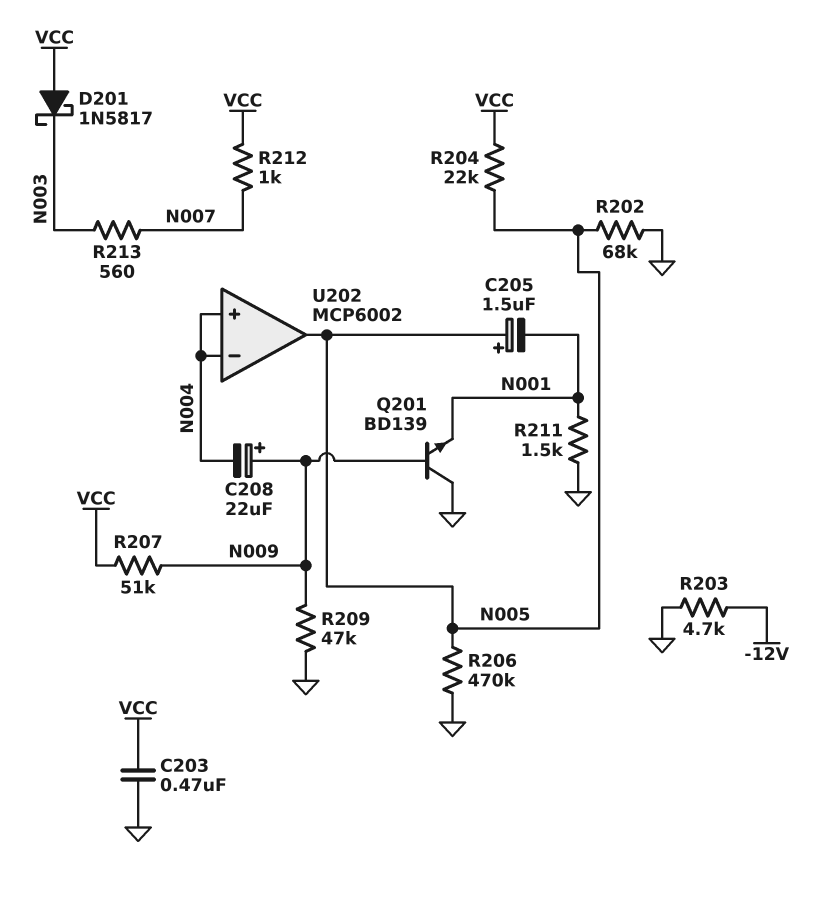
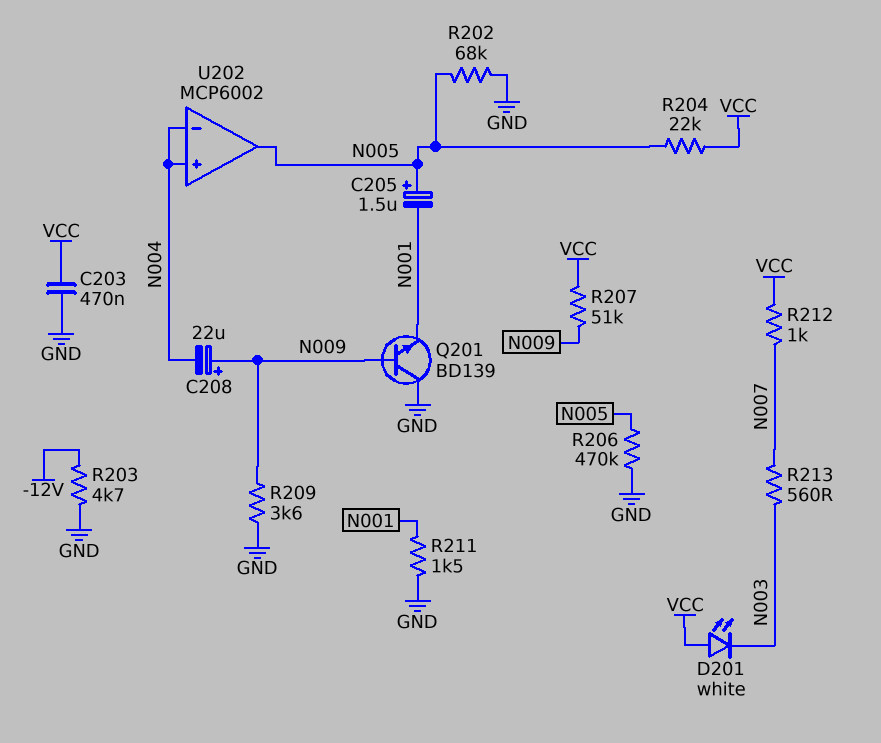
D201: schottky 1N5817 (A VCC, K N003) -> LED white (A VCC, K N003)
R209: 47k (GND, N009) -> 3.6k (GND, N009)

